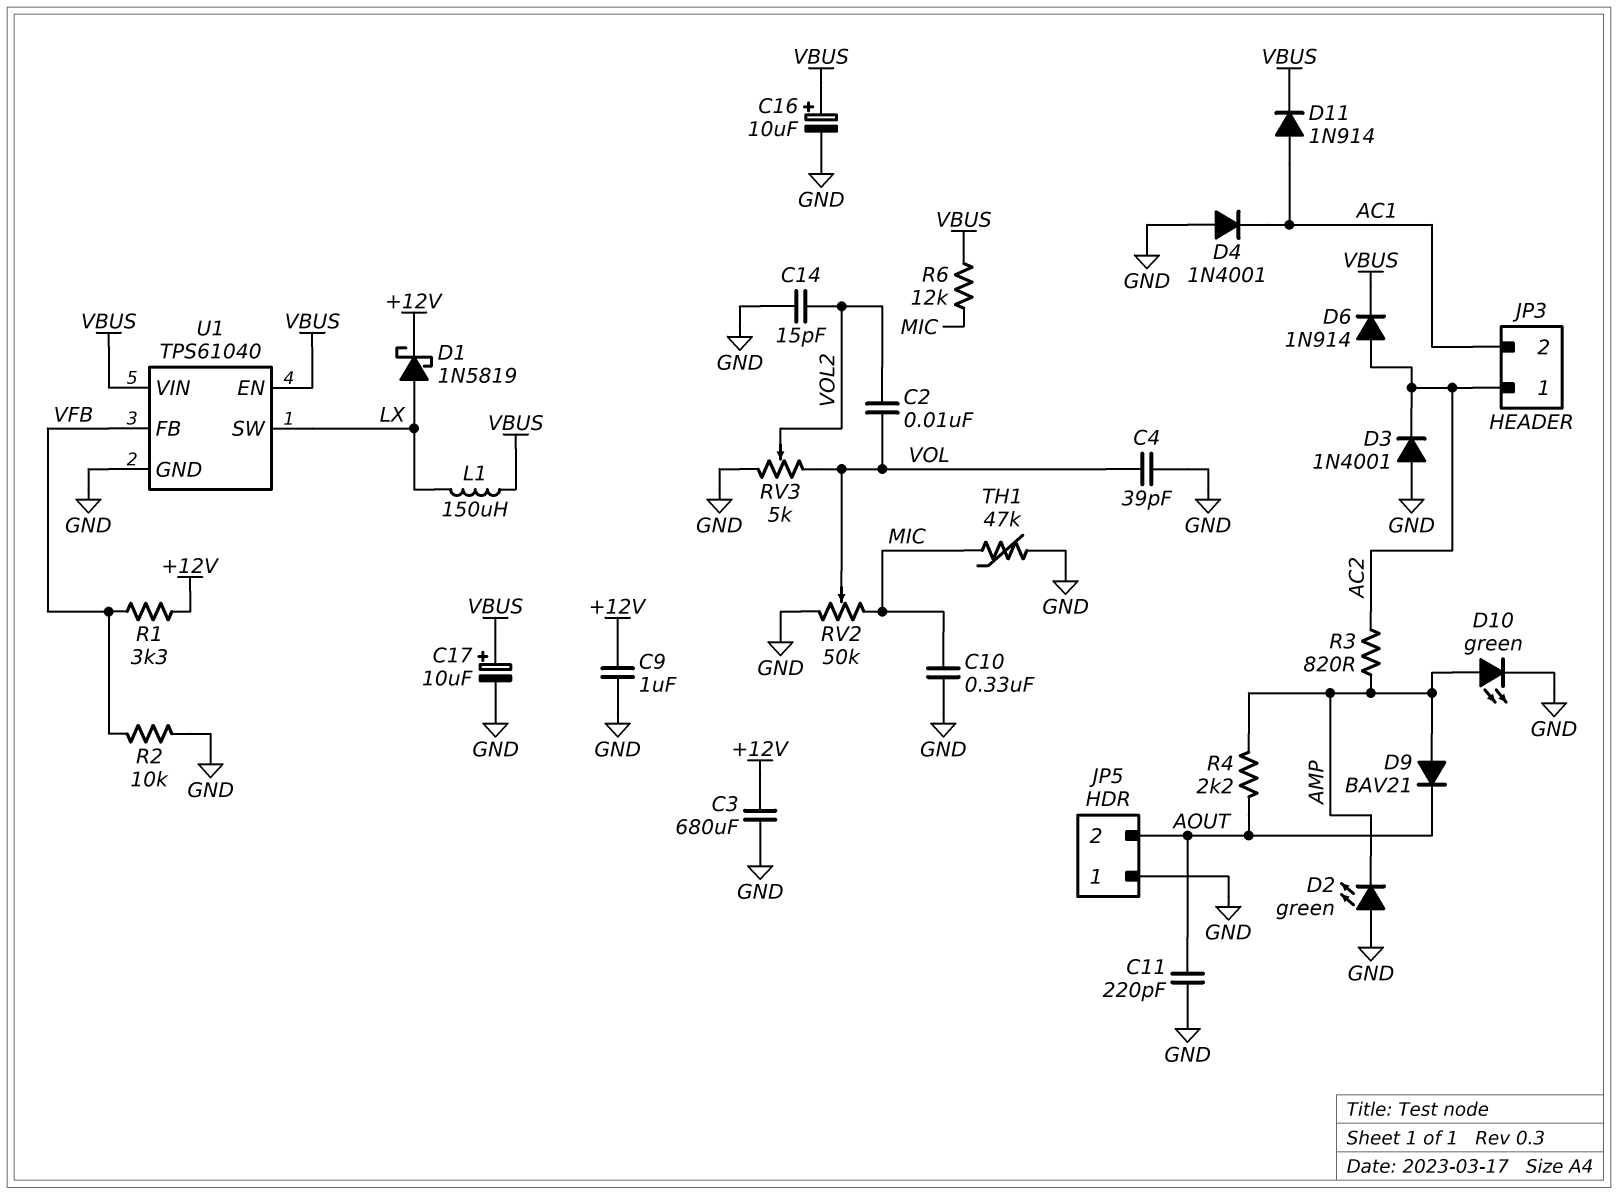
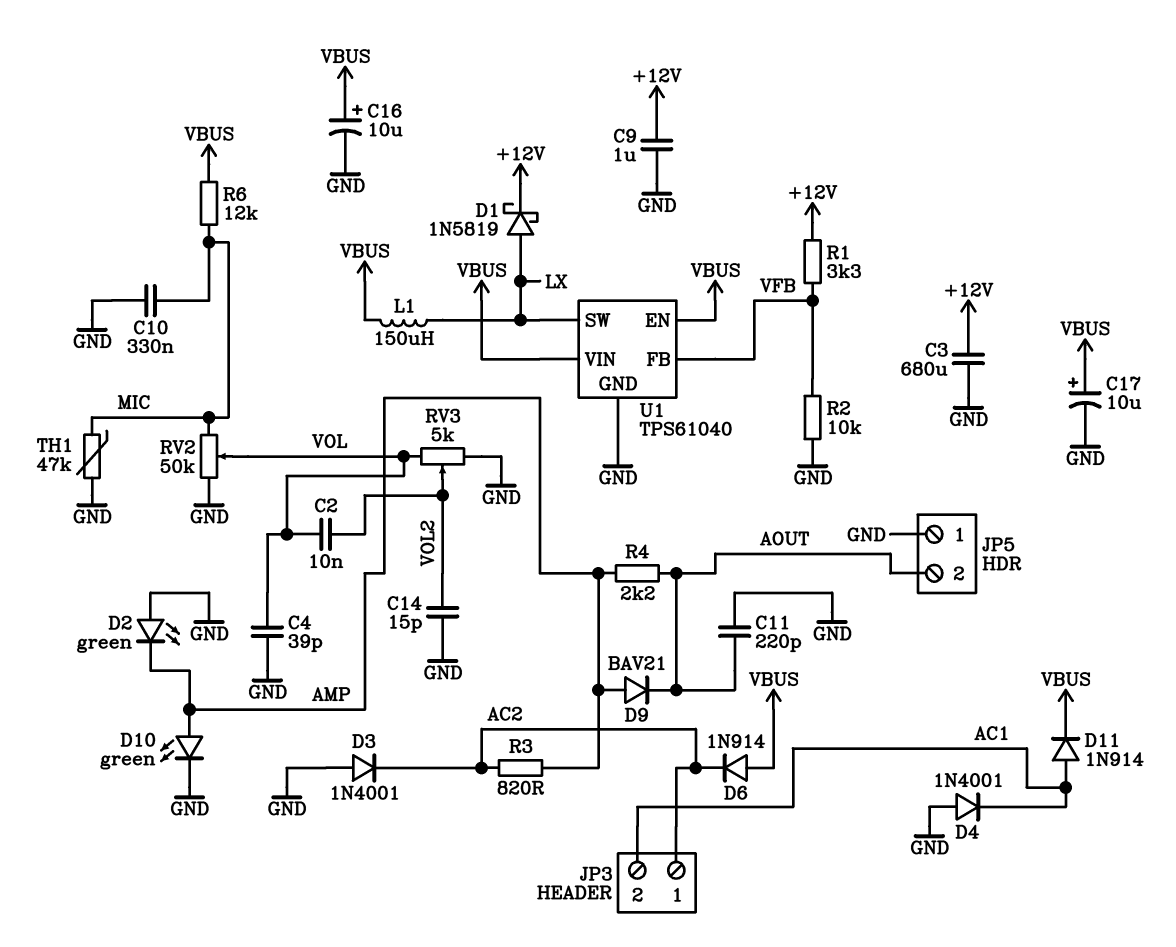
D6: diode 1N914 (A AC2, K VBUS) -> diode 1N914 (A VBUS, K AC2)

